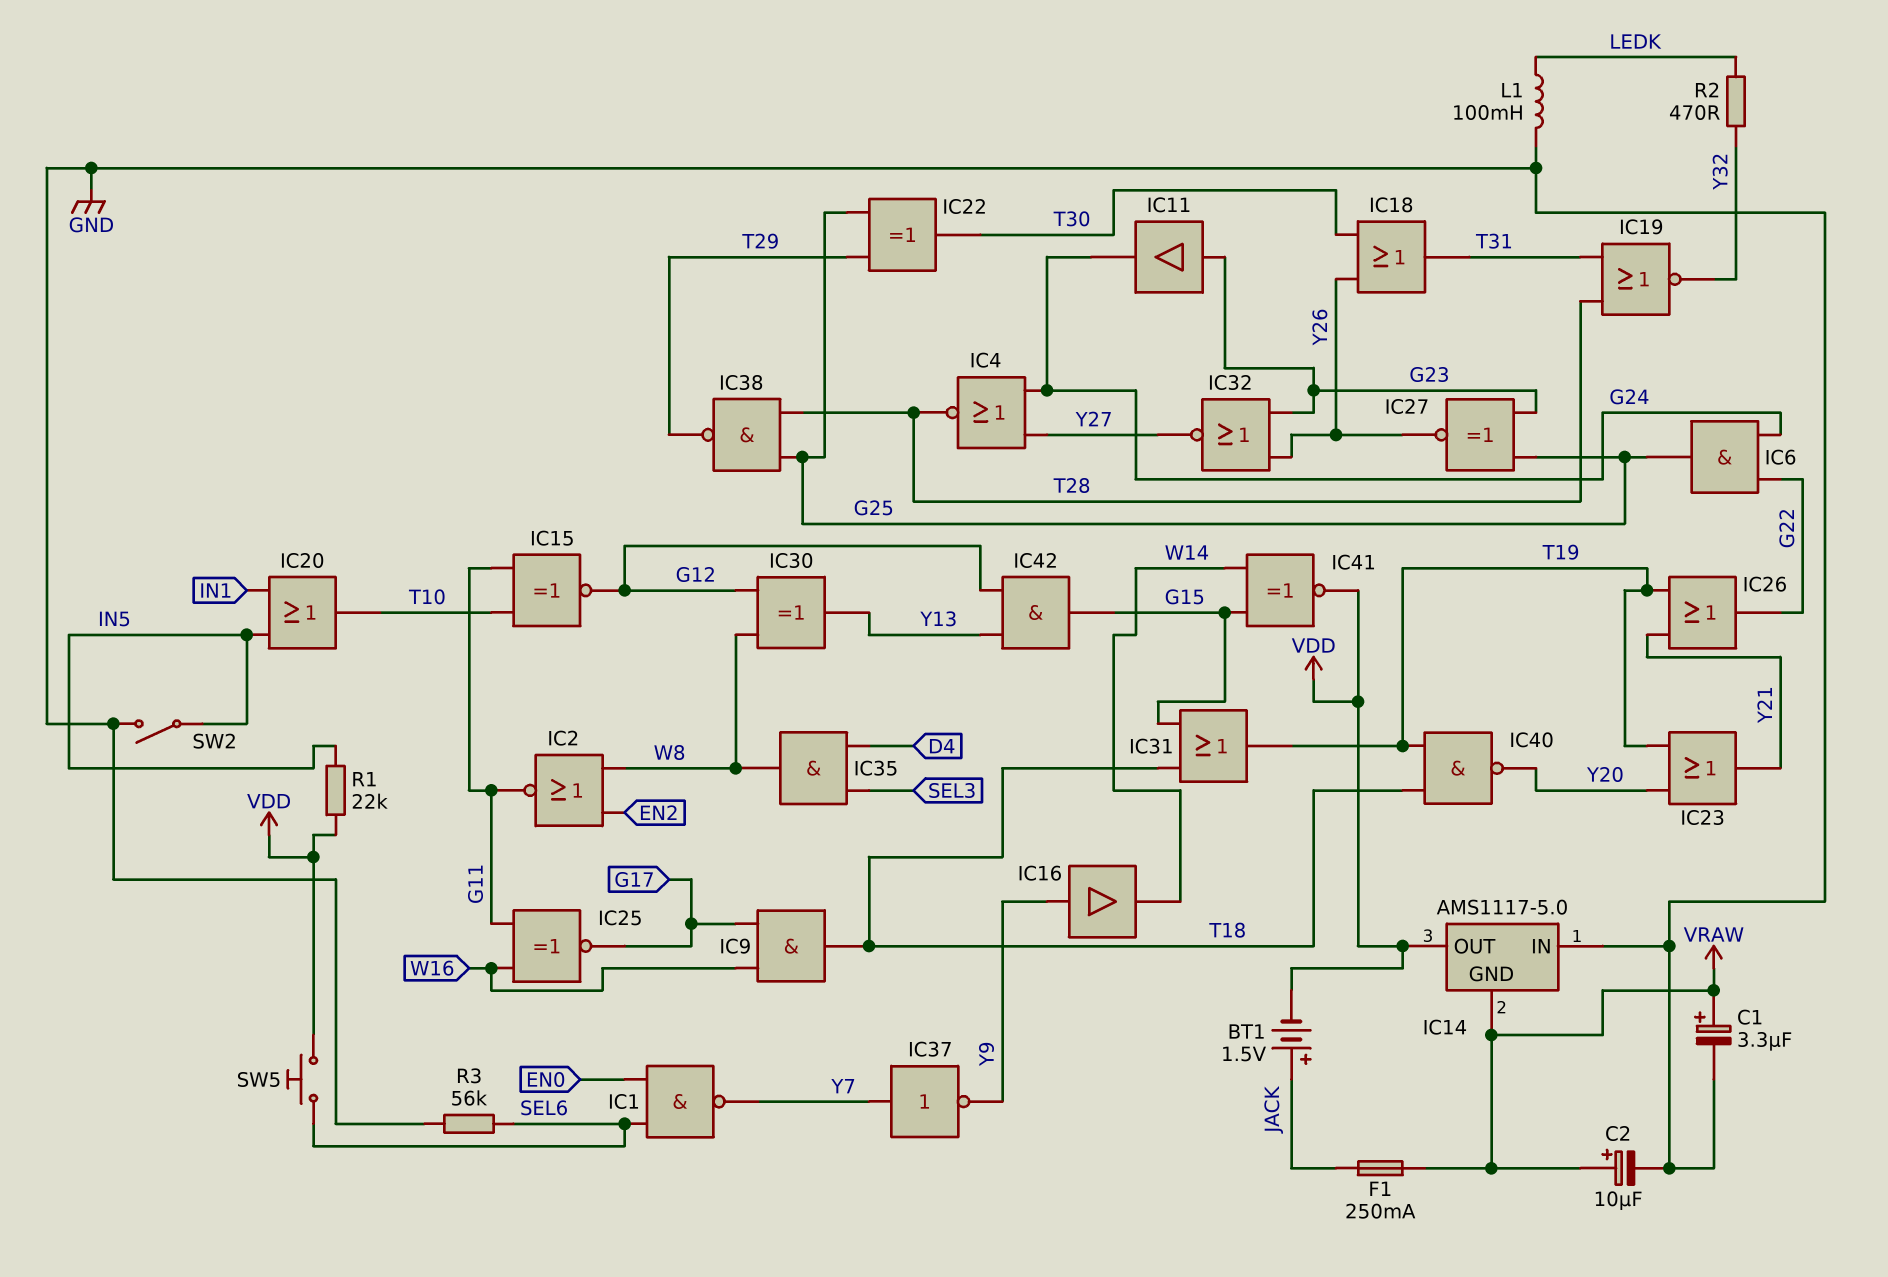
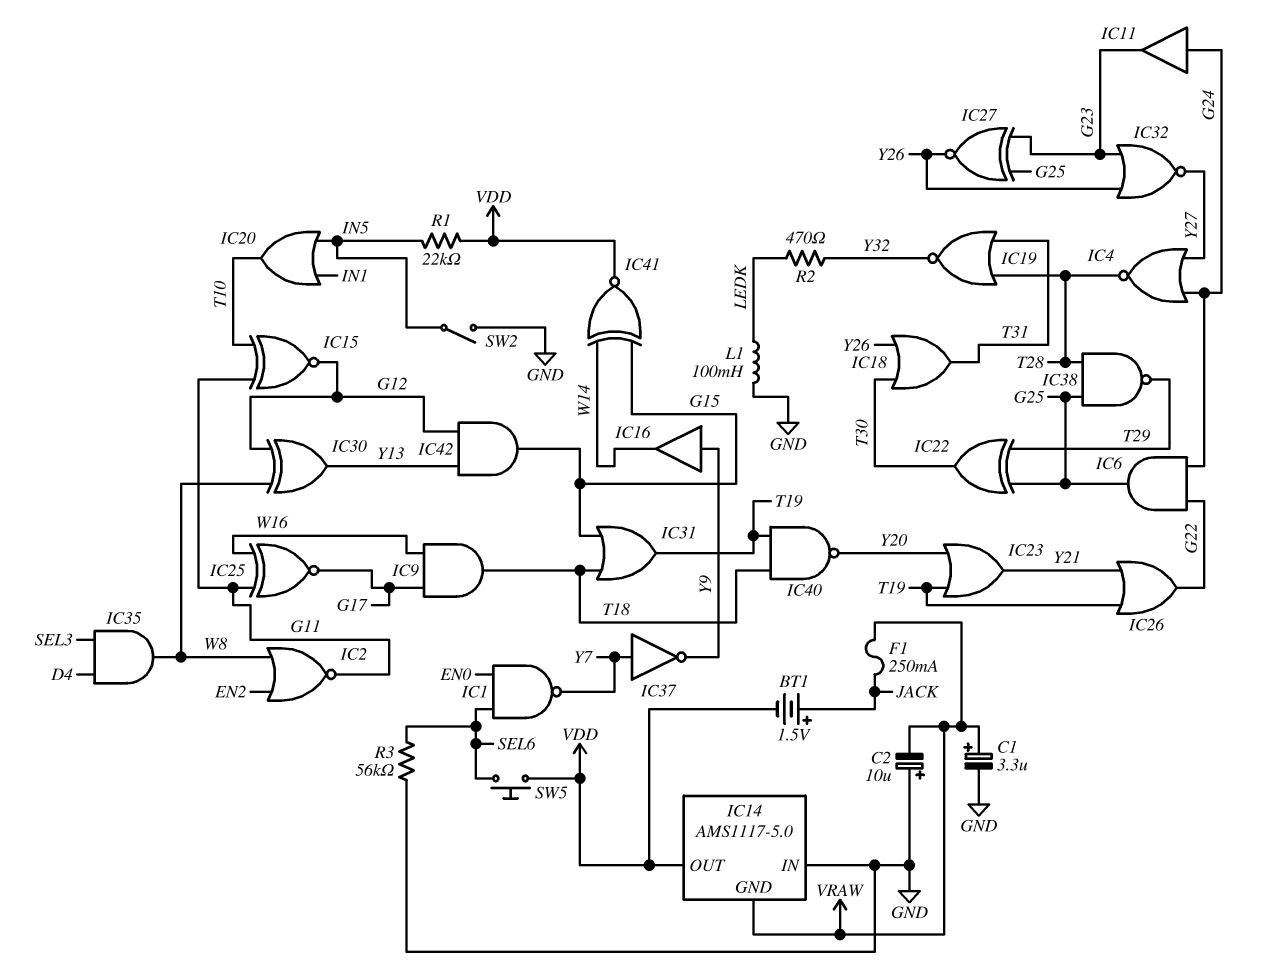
C2: 10uF (plus VRAW, minus GND) -> 10uF (plus GND, minus VRAW)
IC11: buffer (in G23, out G24) -> buffer (in G24, out G23)

